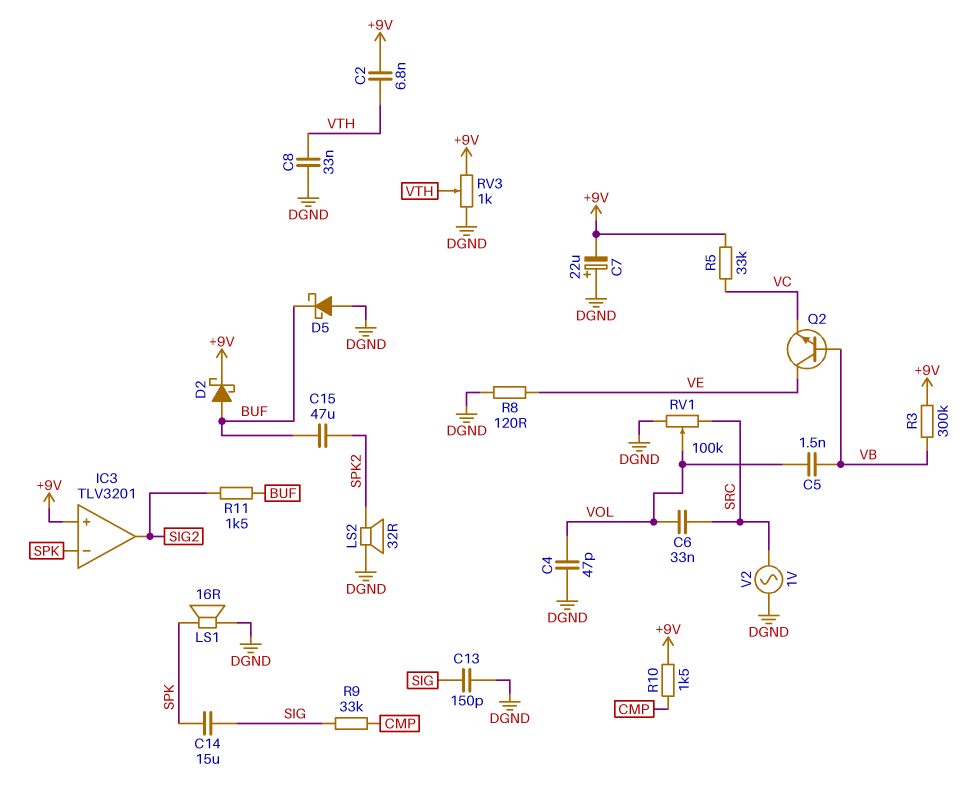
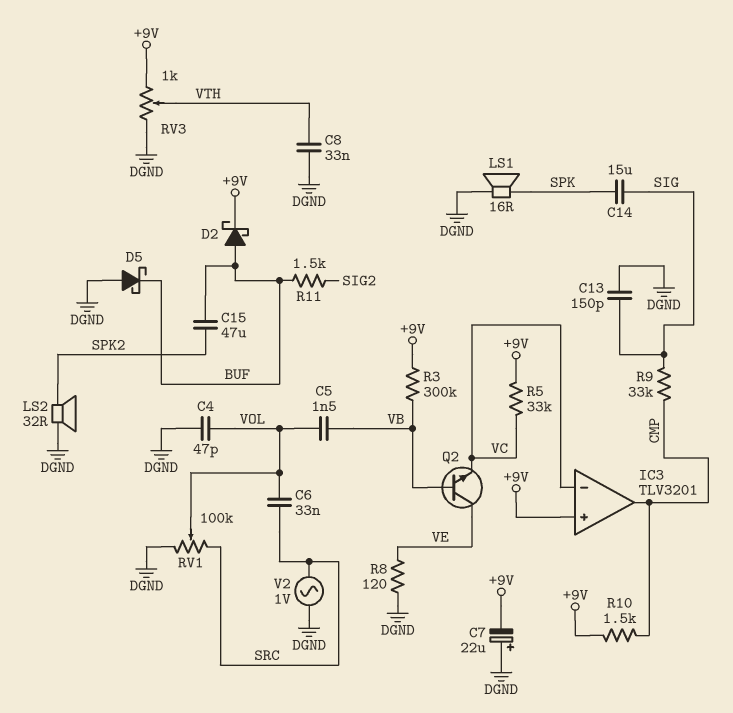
C2: 6.8nF (+9V, VTH) -> none
IC3 pin in-: SPK -> VC
IC3 pin out: SIG2 -> CMP

